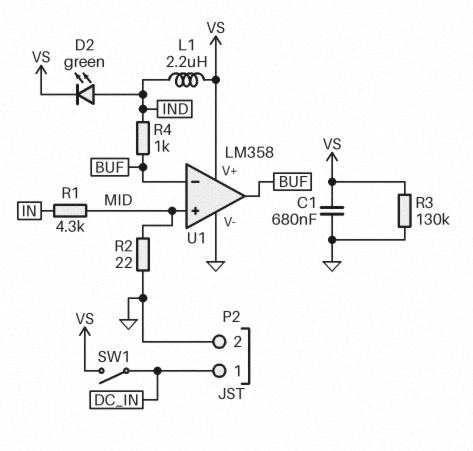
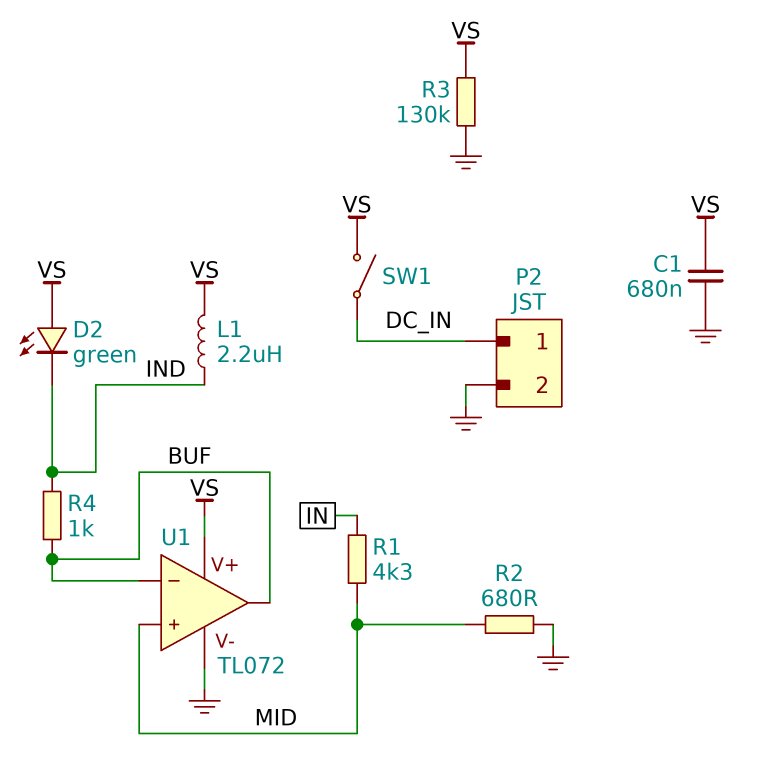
D2: LED green (A IND, K VS) -> LED green (A VS, K IND)
R2: 22 (GND, MID) -> 680 (GND, MID)
U1: LM358 -> TL072

